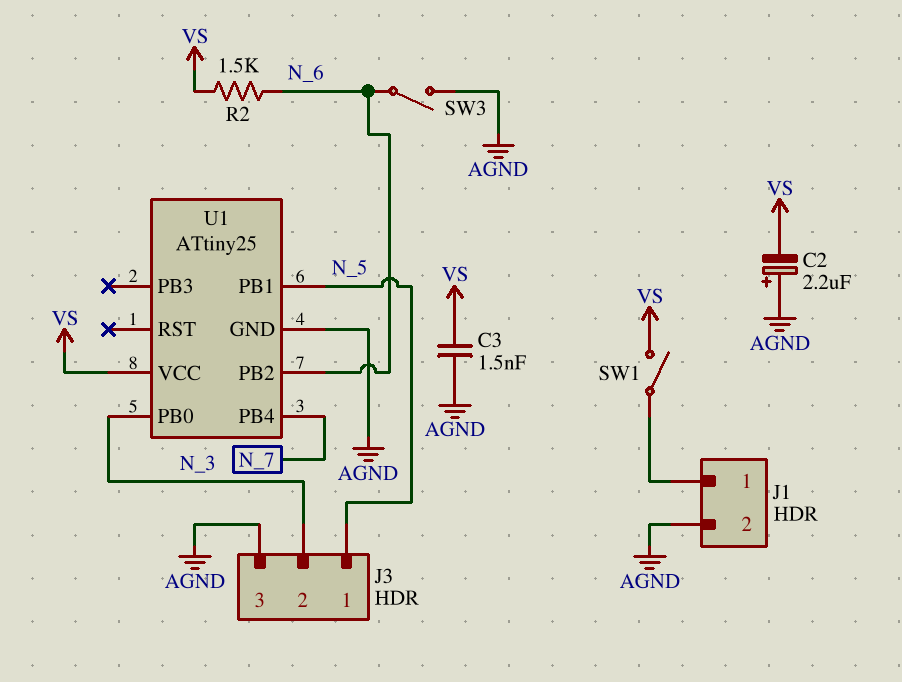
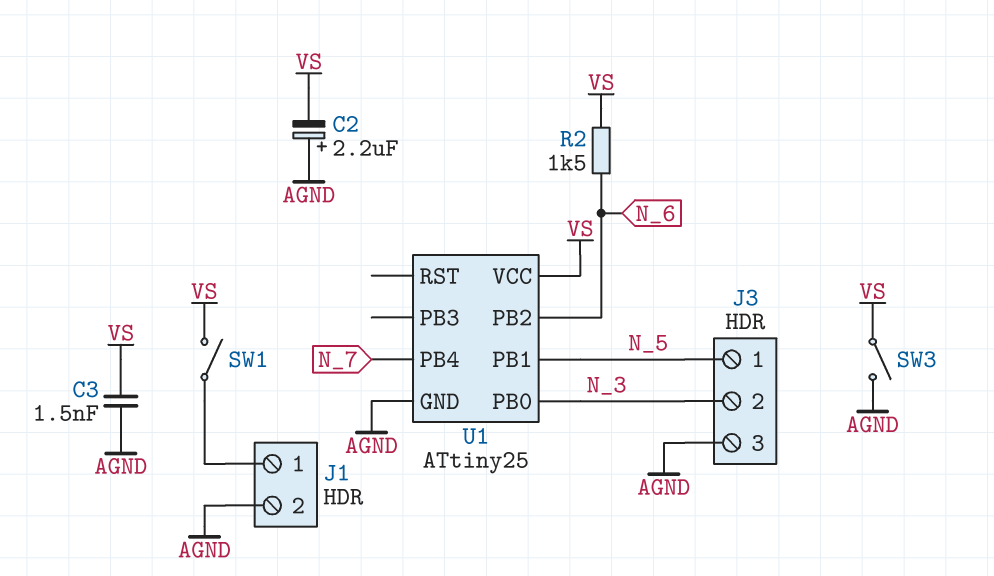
SW3: switch (AGND, N_6) -> switch (AGND, VS)

